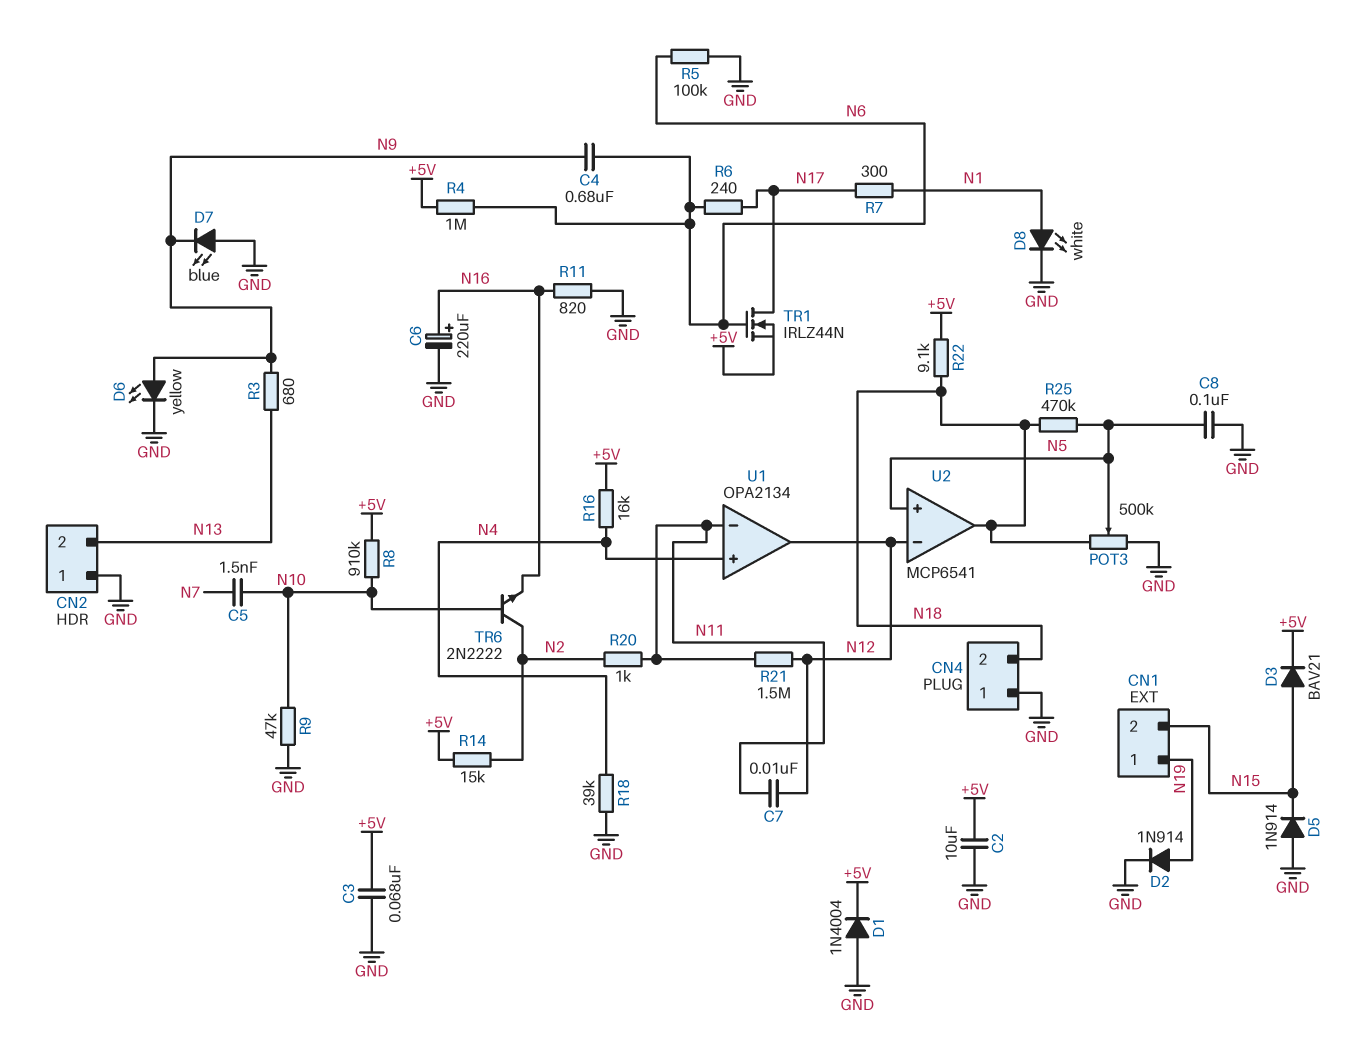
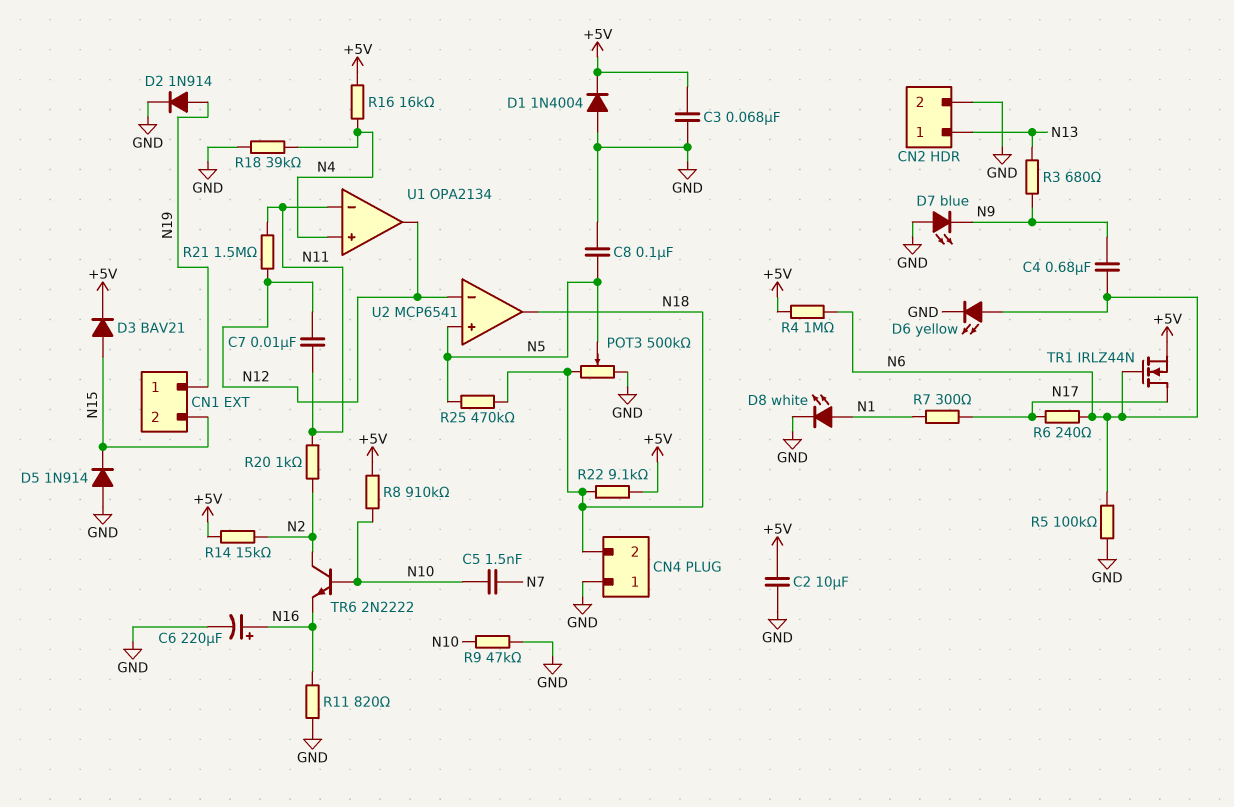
CN2 pin 1: GND -> N13
CN2 pin 2: N13 -> GND
D6: LED yellow (A N9, K GND) -> LED yellow (A N6, K GND)

